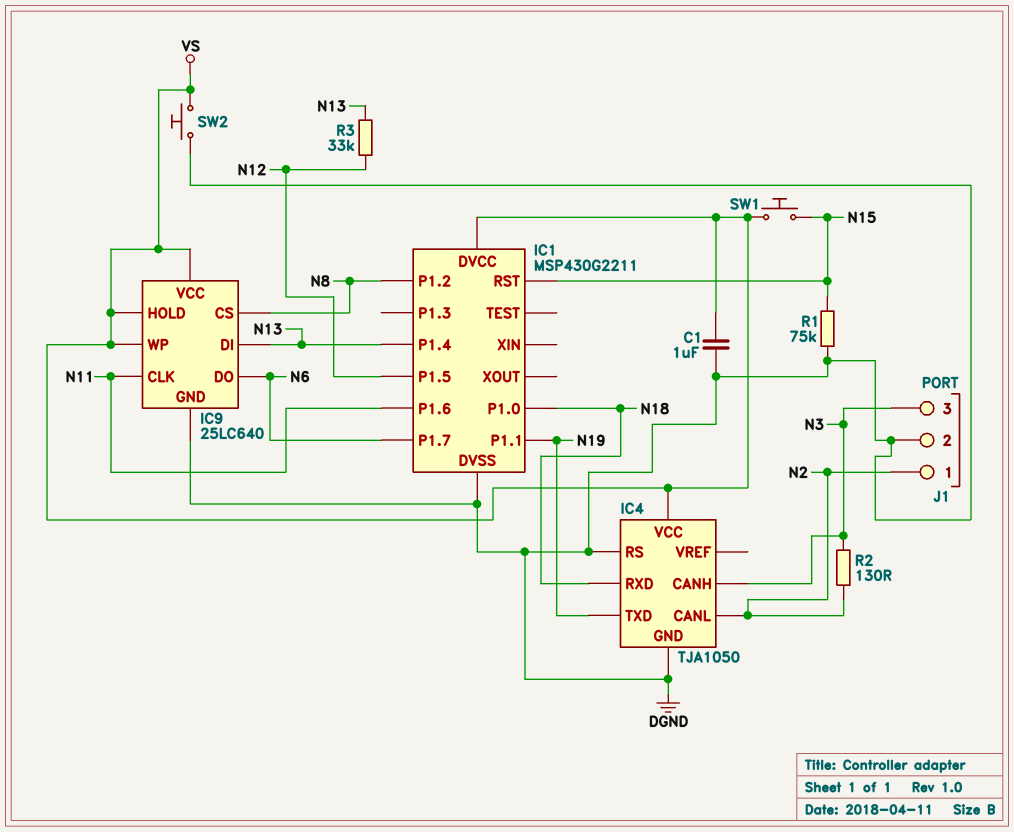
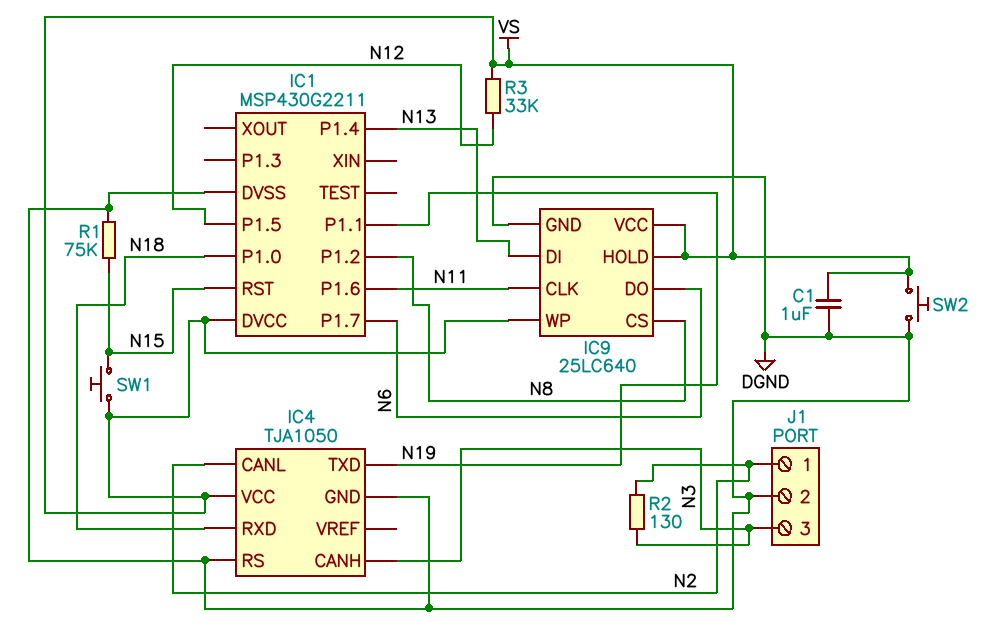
R3: 33k (N12, N13) -> 33k (N12, VS)

